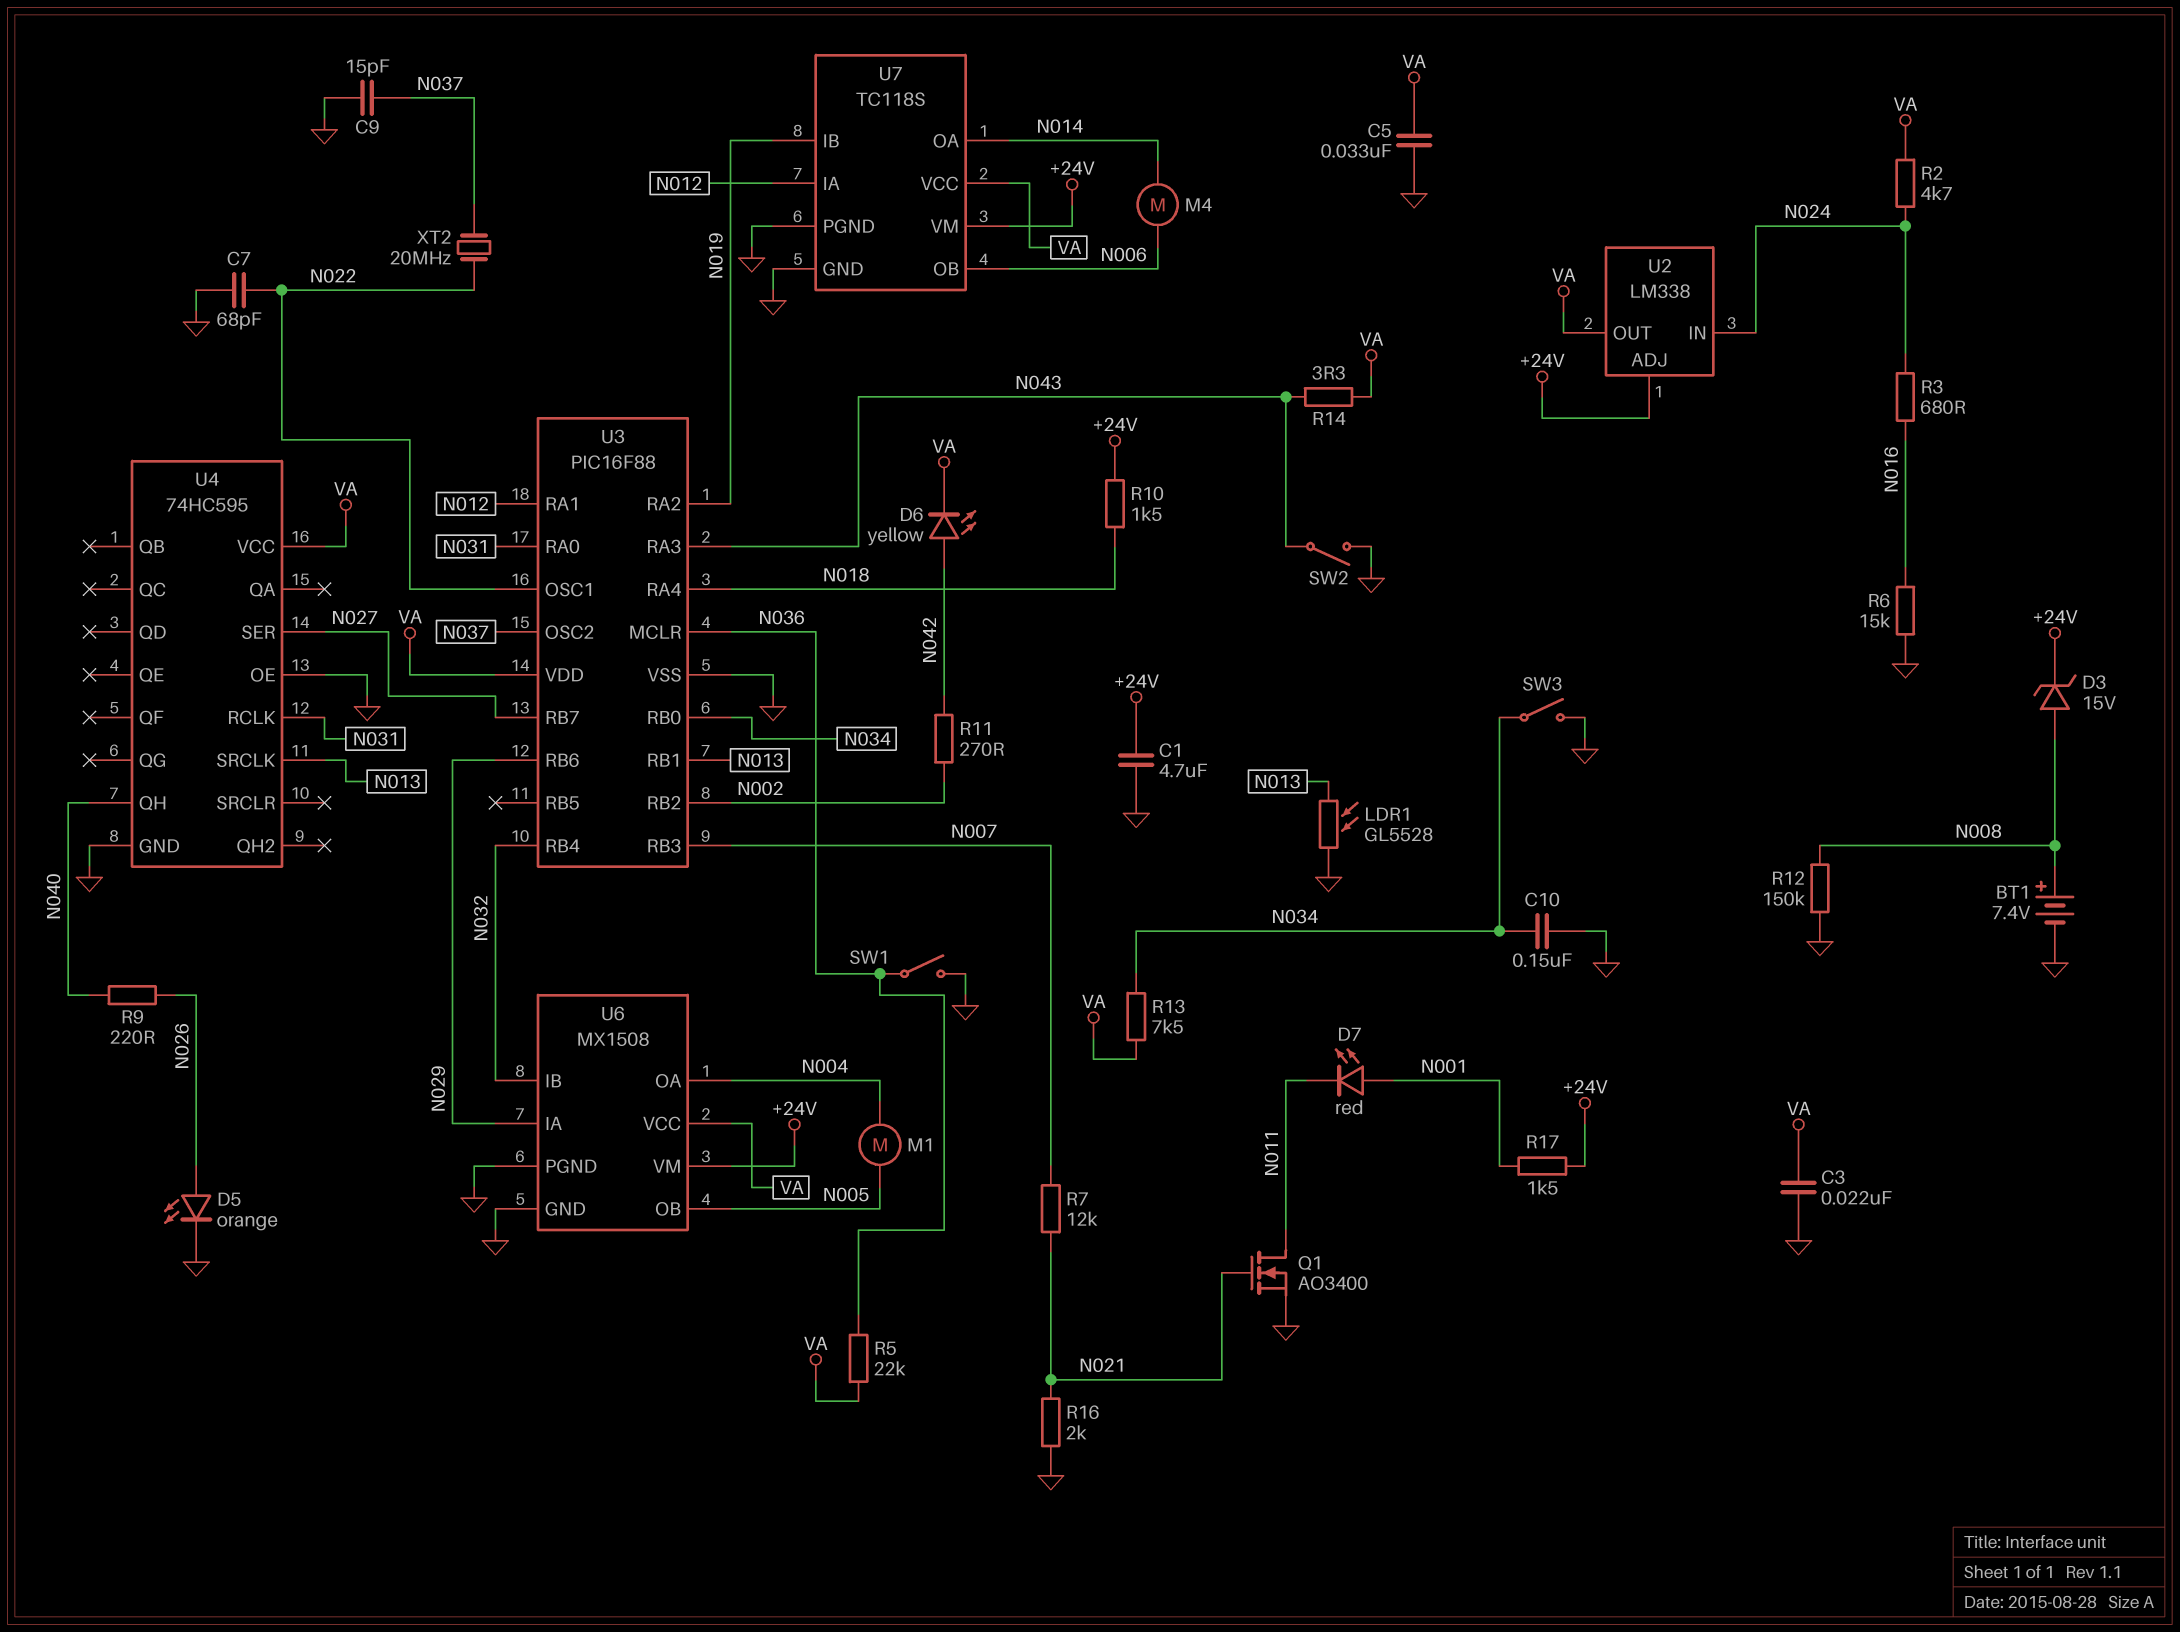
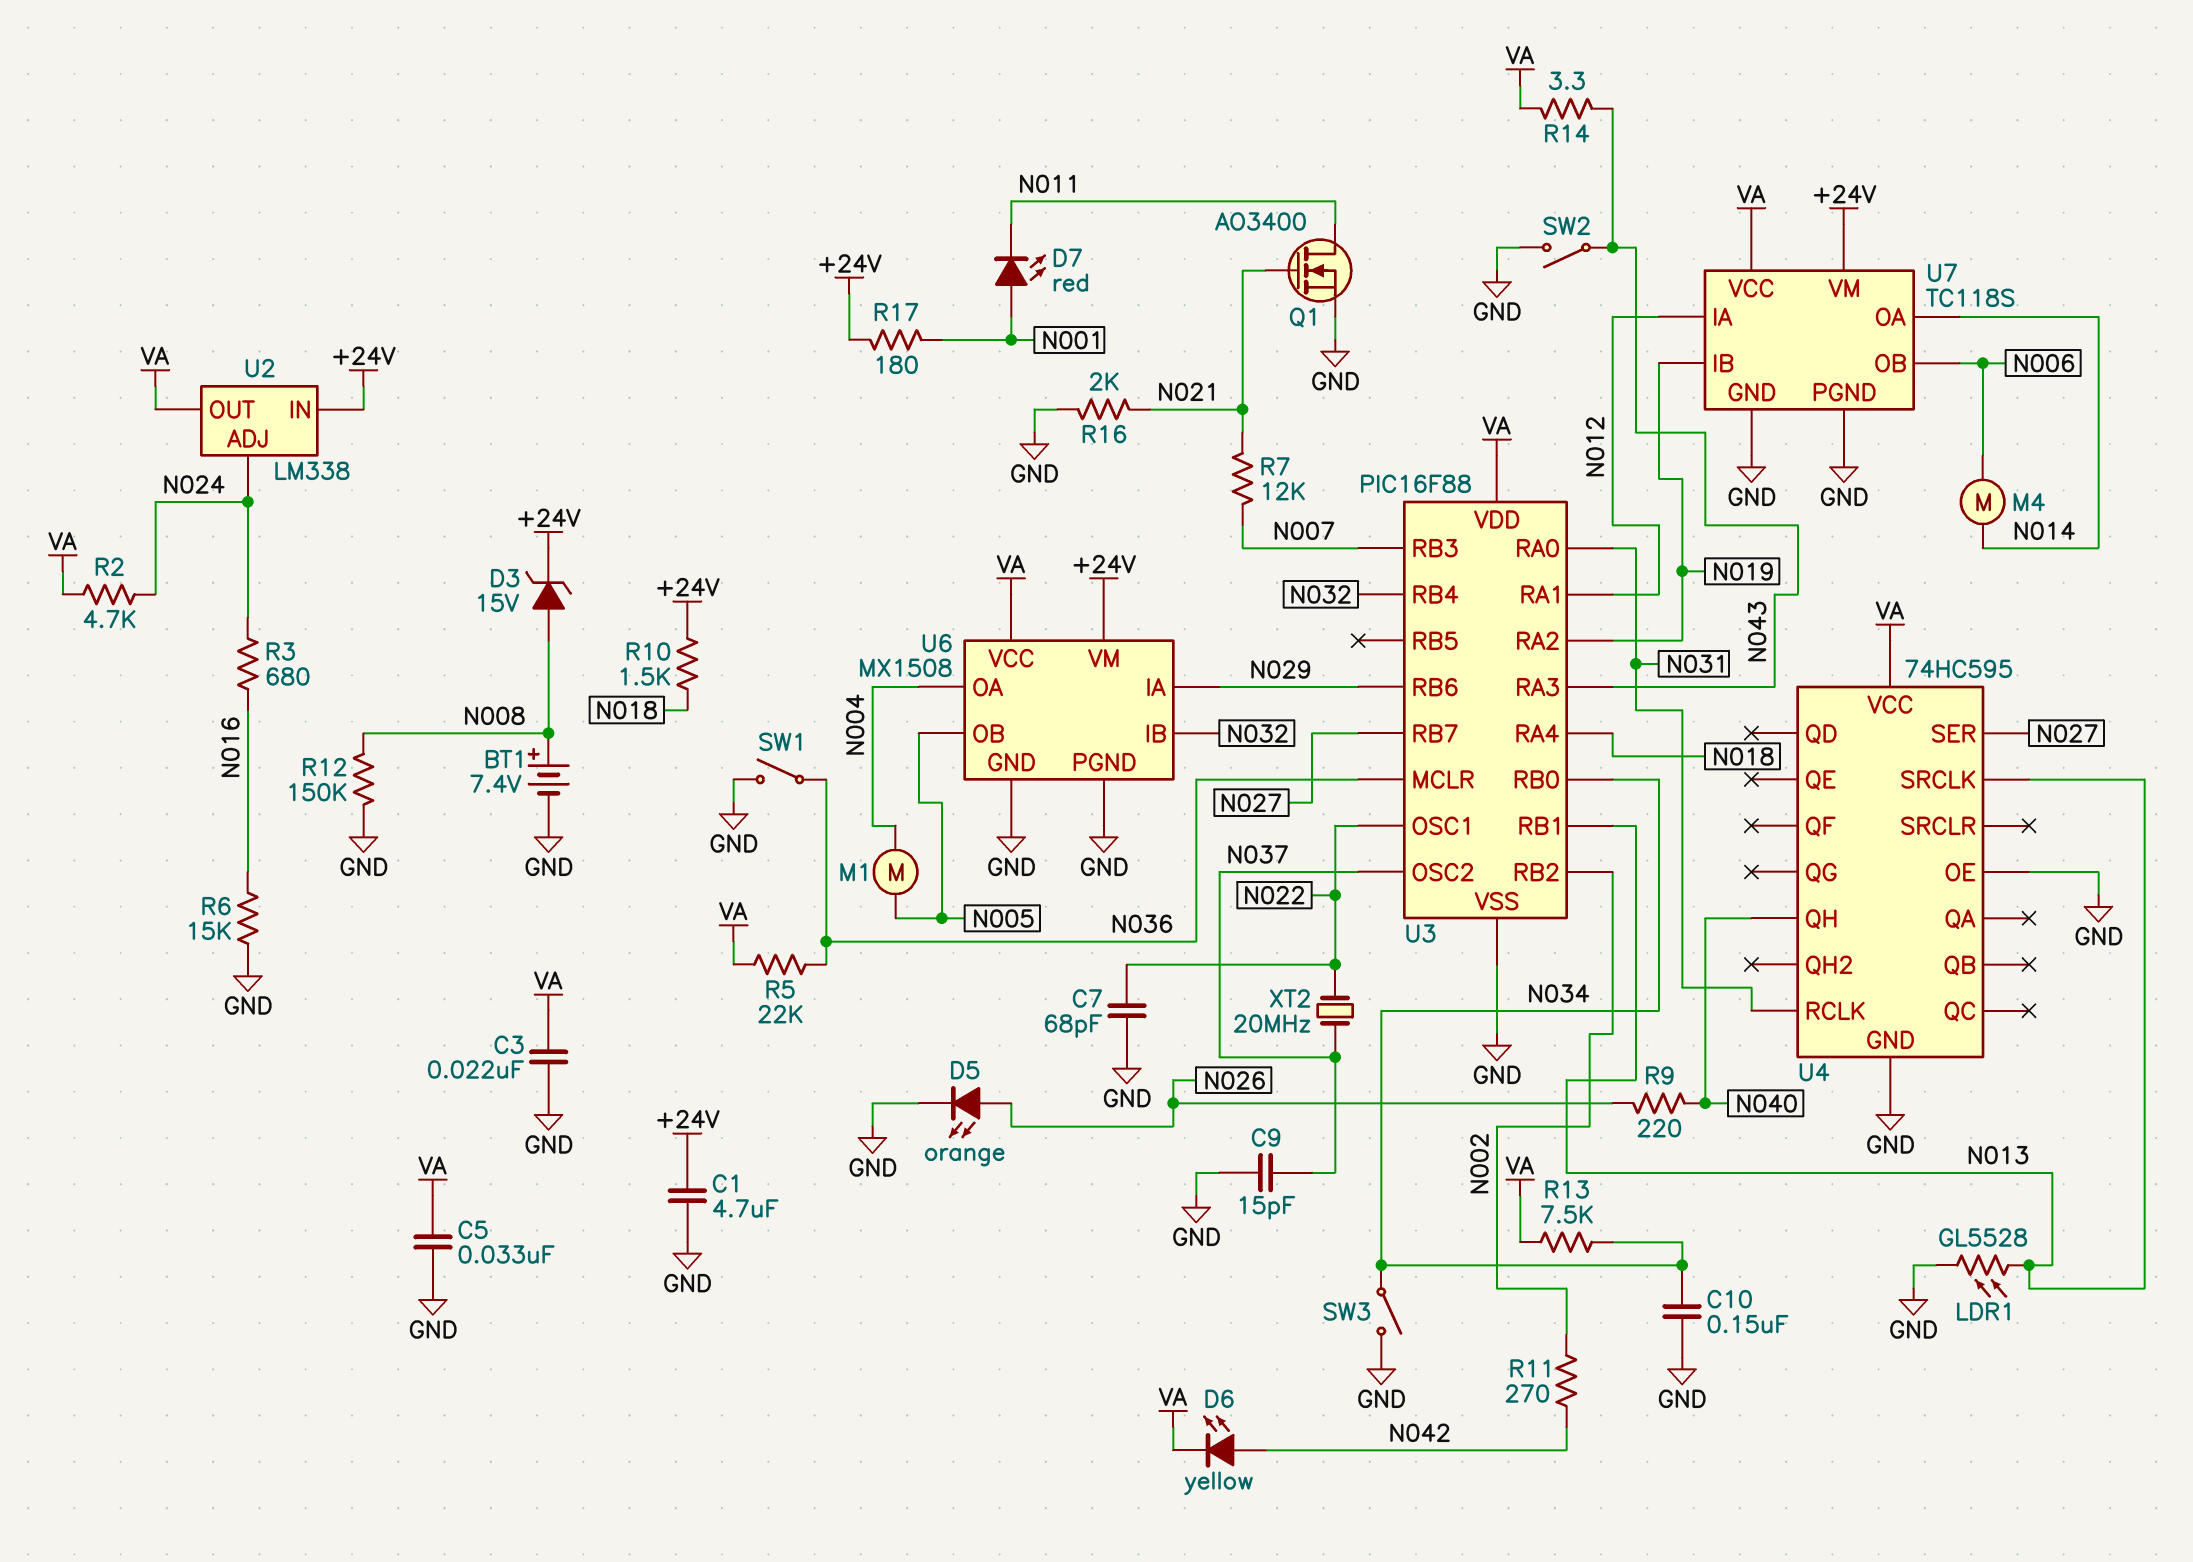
R17: 1.5k (+24V, N001) -> 180 (+24V, N001)
U2 pin ADJ: +24V -> N024
U2 pin IN: N024 -> +24V

